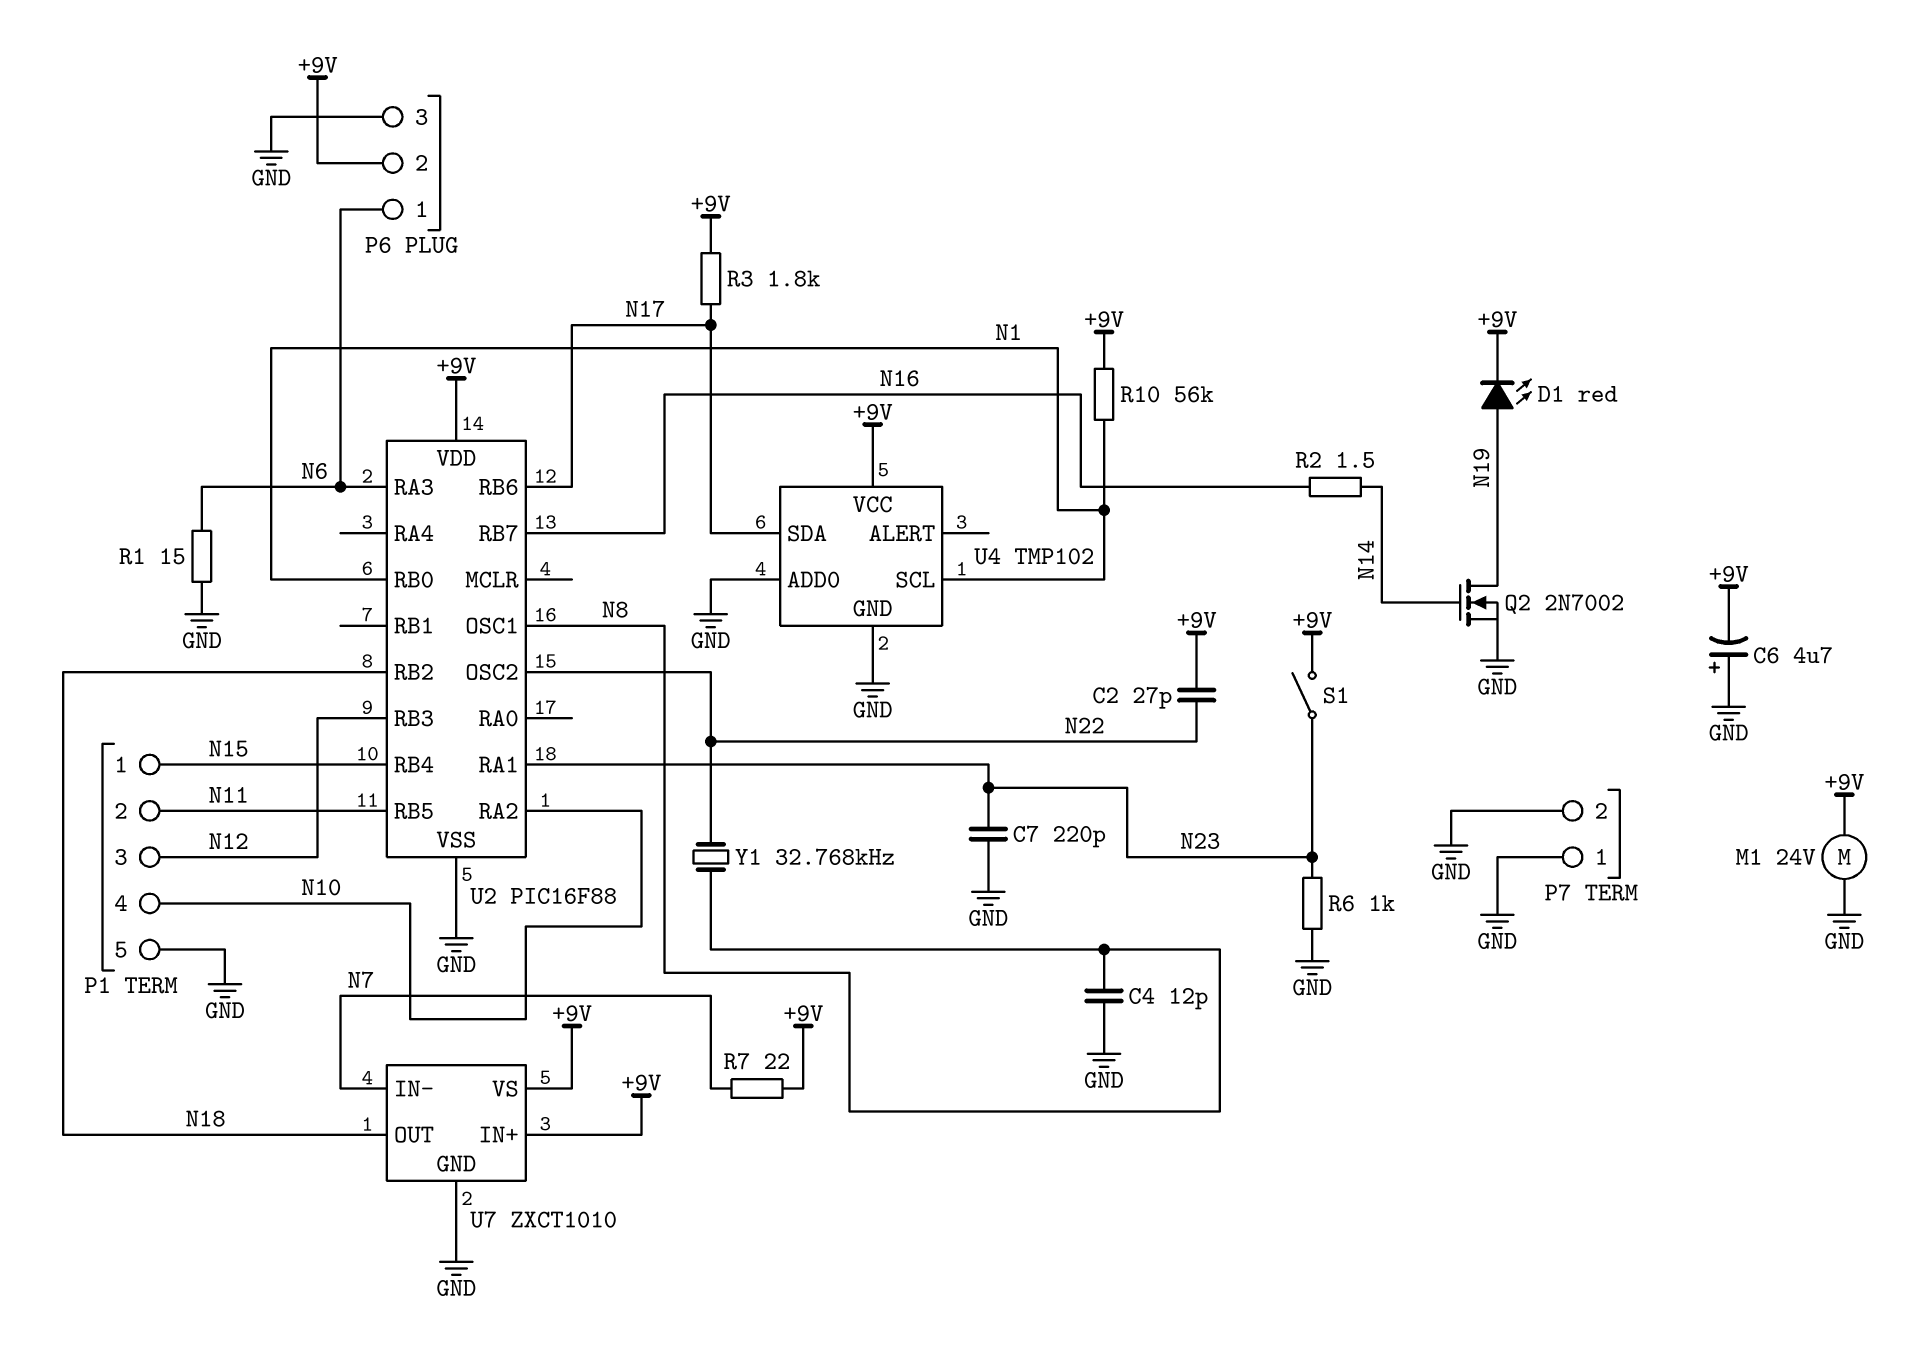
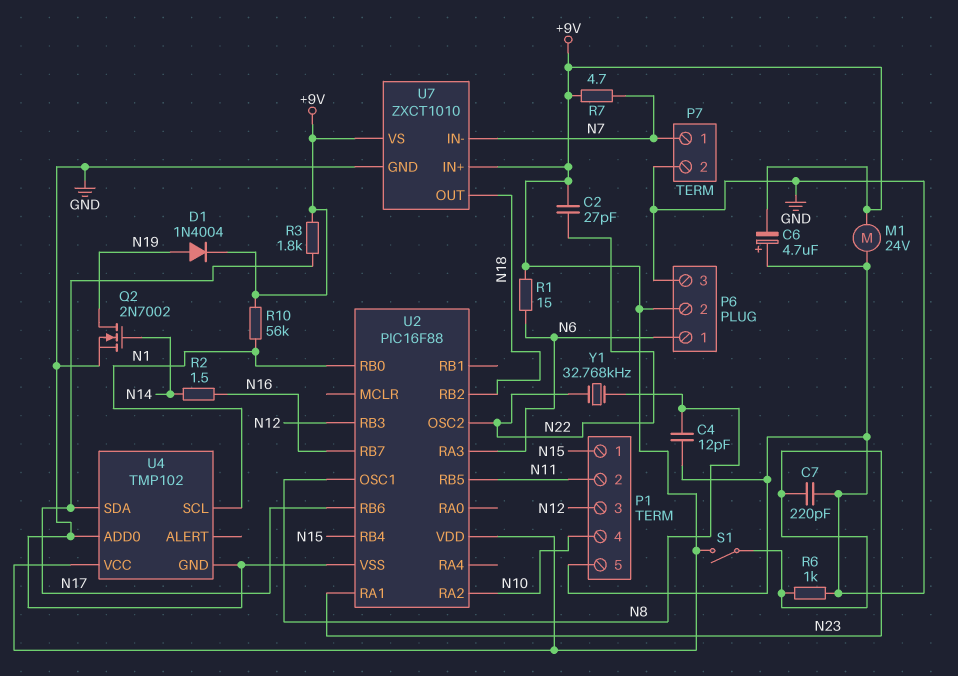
D1: LED red (A N19, K +9V) -> diode 1N4004 (A N19, K +9V)
P7 pin 1: GND -> N7
R1: 15 (GND, N6) -> 15 (+9V, N6)
R7: 22 (+9V, N7) -> 4.7 (+9V, N7)

